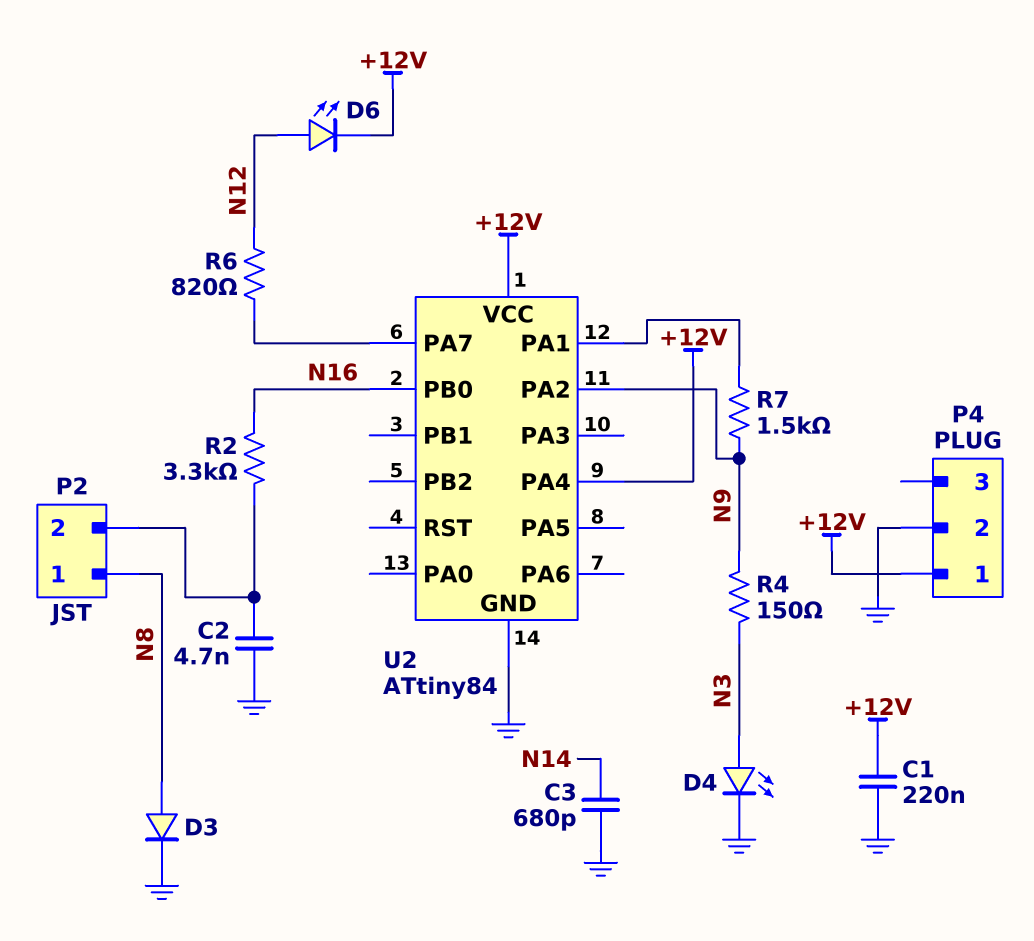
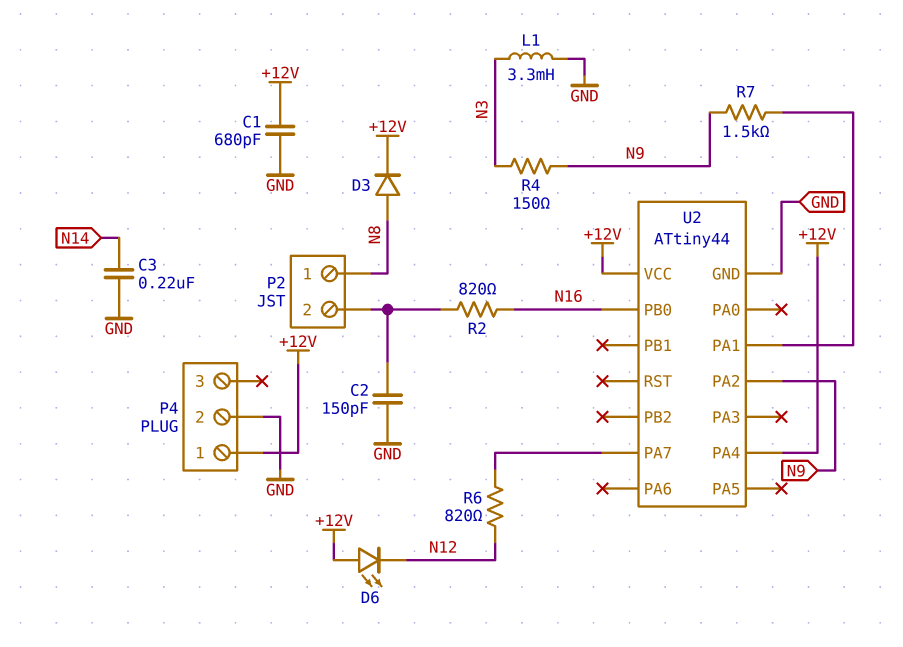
C1: 220nF (+12V, GND) -> 680pF (+12V, GND)
C2: 4.7nF (GND, P2/2) -> 150pF (GND, P2/2)
C3: 680pF (GND, N14) -> 220nF (GND, N14)
D3: diode (A N8, K GND) -> diode (A N8, K +12V)
D4: LED (A N3, K GND) -> none
D6: LED (A N12, K +12V) -> LED (A +12V, K N12)
L1: none -> 3.3mH (GND, N3)
R2: 3.3k (N16, P2/2) -> 820 (N16, P2/2)
U2: ATtiny84 -> ATtiny44

